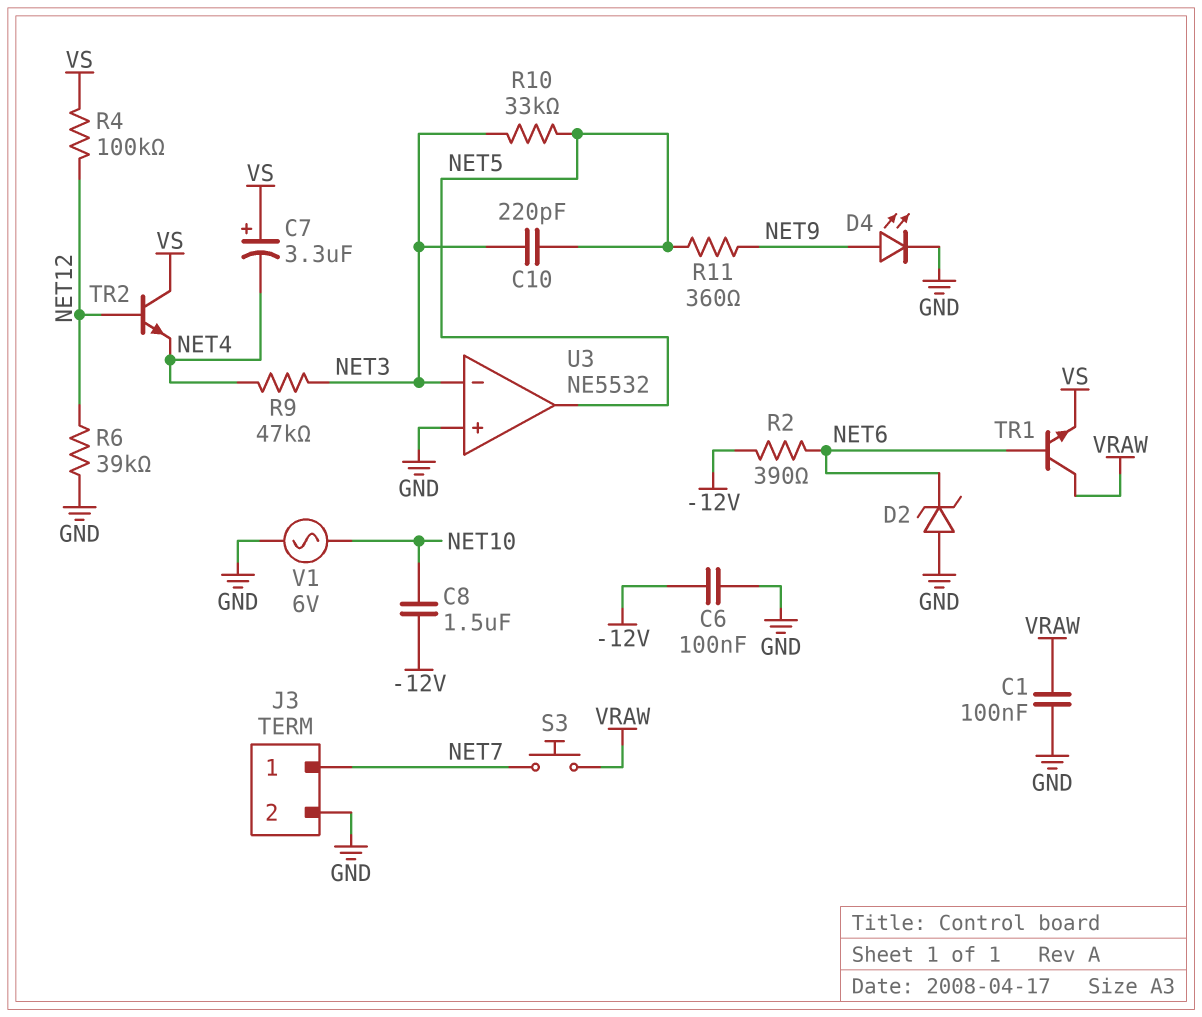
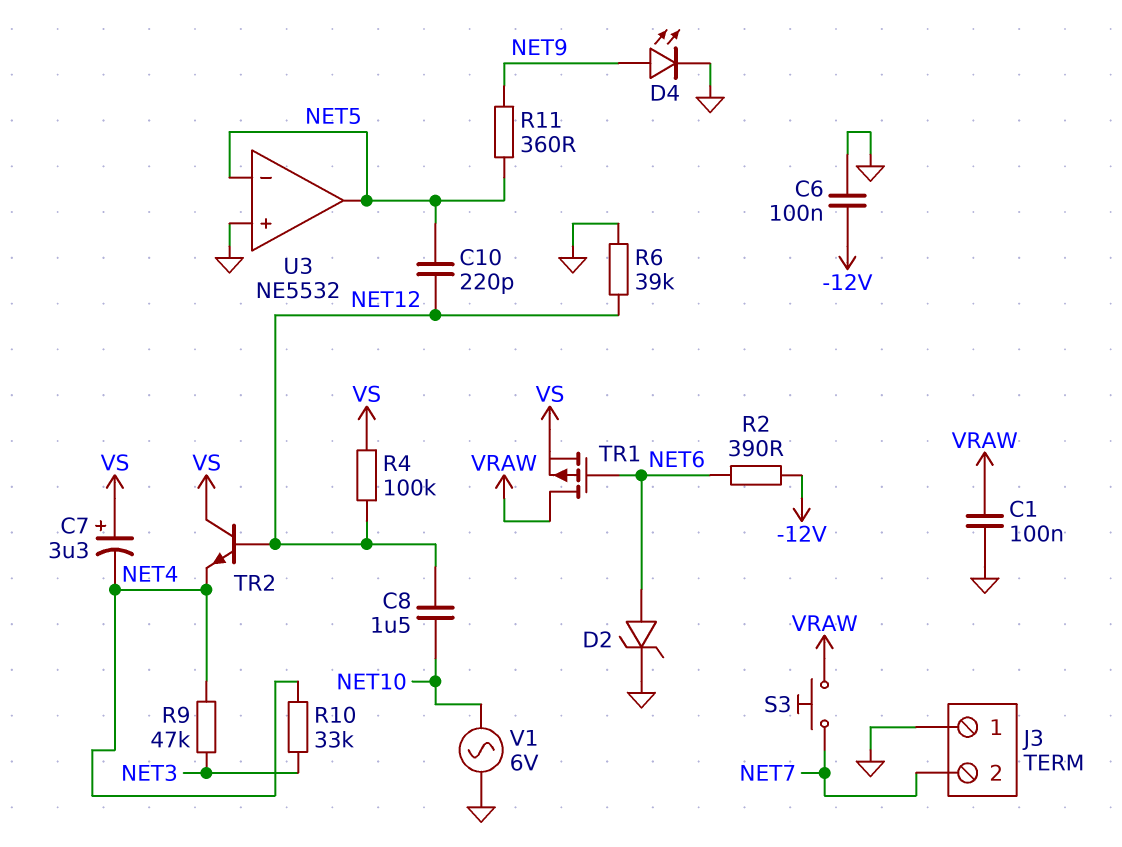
C8: 1.5uF (-12V, NET10) -> 1.5uF (NET10, NET12)
C10: 220pF (NET3, NET5) -> 220pF (NET5, NET12)
D2: zener (A GND, K NET6) -> zener (A NET6, K GND)
J3 pin 1: NET7 -> GND
J3 pin 2: GND -> NET7
R10: 33k (NET3, NET5) -> 33k (NET3, NET4)
TR1: NPN (B NET6, C VRAW, E VS) -> PMOS (G NET6, D VRAW, S VS)
U3 pin in-: NET3 -> NET5

